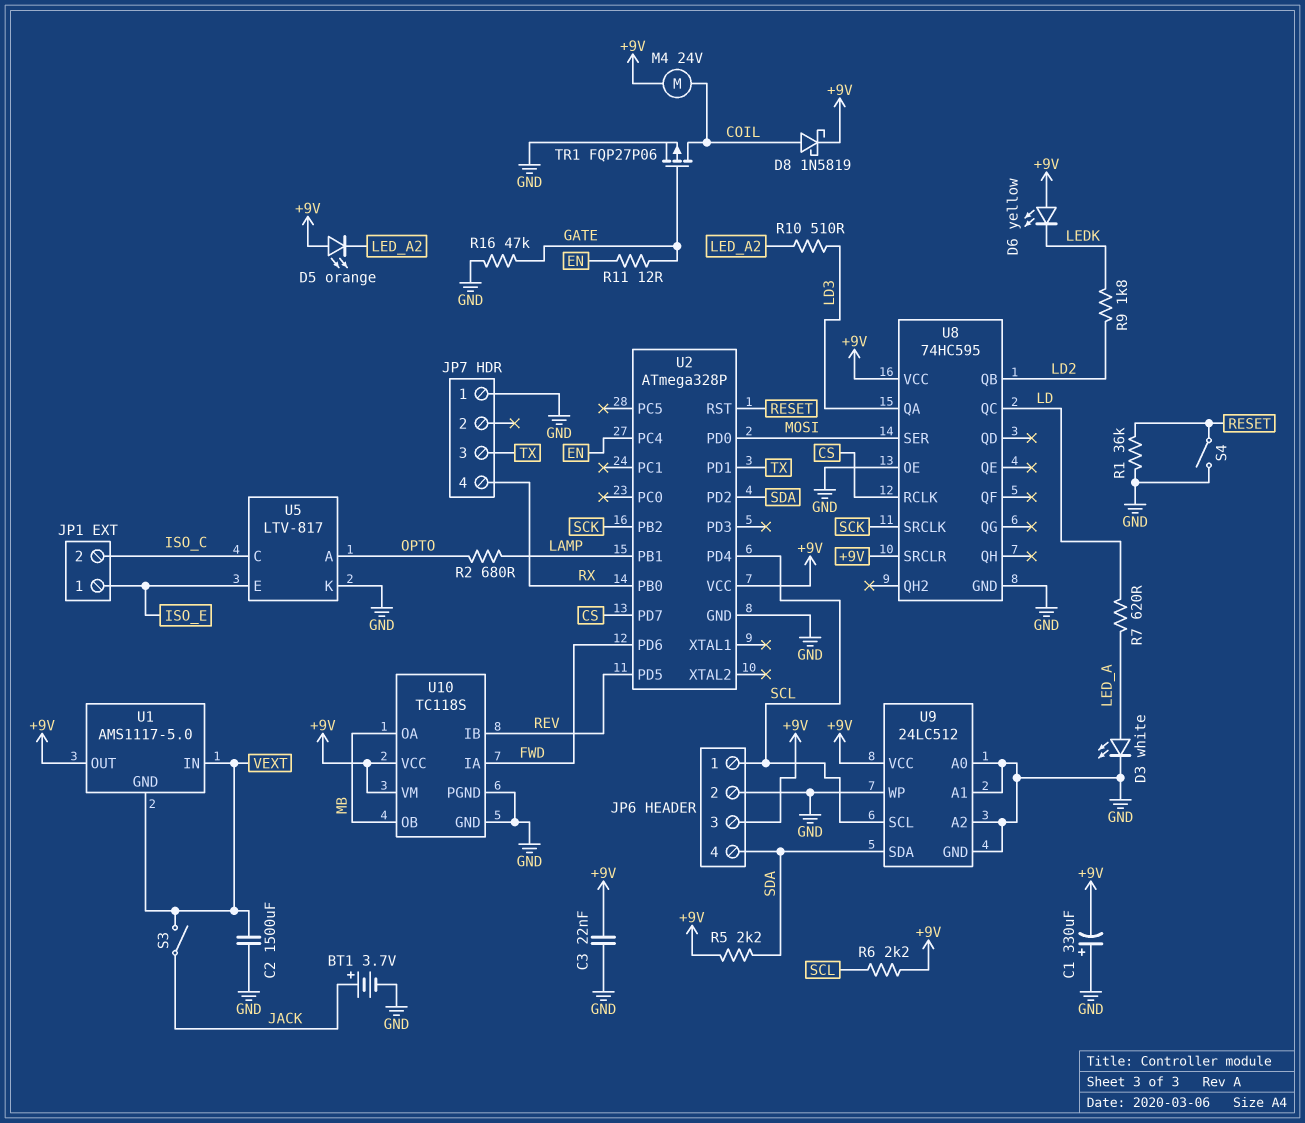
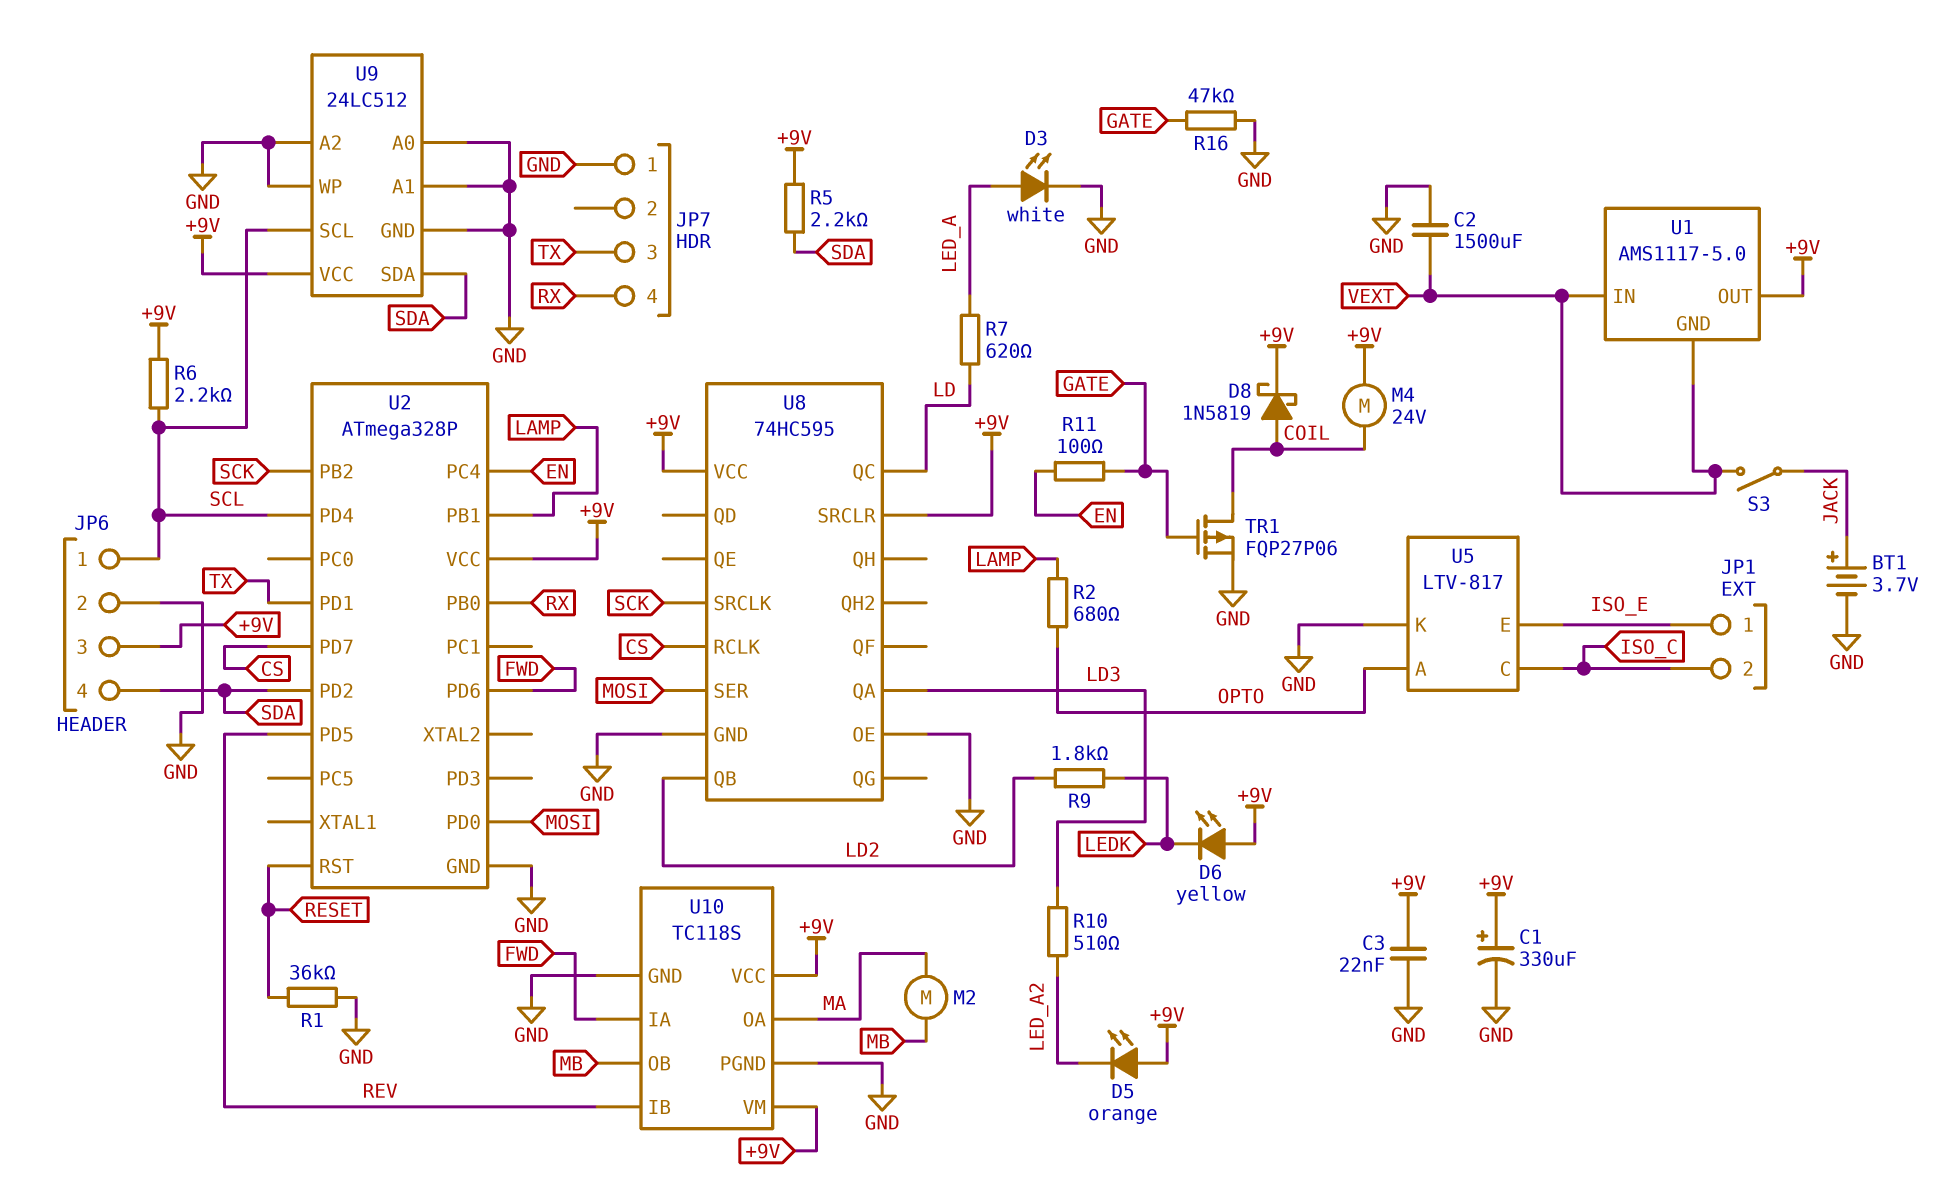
C1: 330uF (plus GND, minus +9V) -> 330uF (plus +9V, minus GND)
M2: none -> motor (MA, MB)
R11: 12 (EN, GATE) -> 100 (EN, GATE)
S4: switch (GND, RESET) -> none
U10 pin OA: MB -> MA

